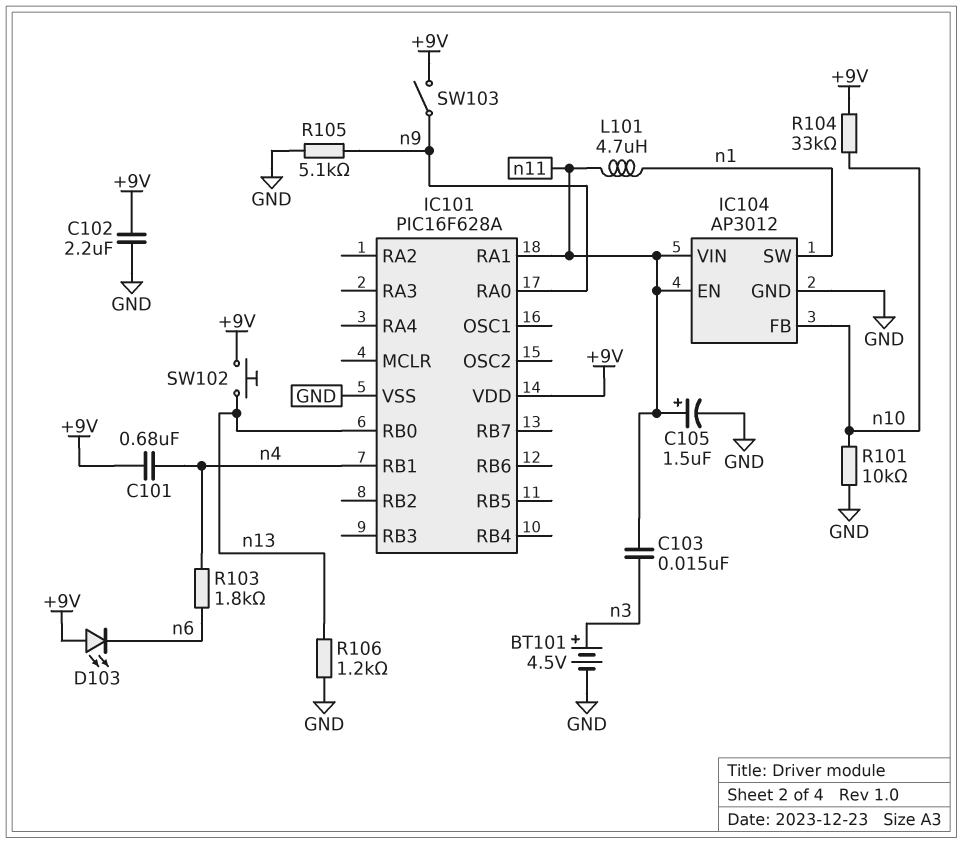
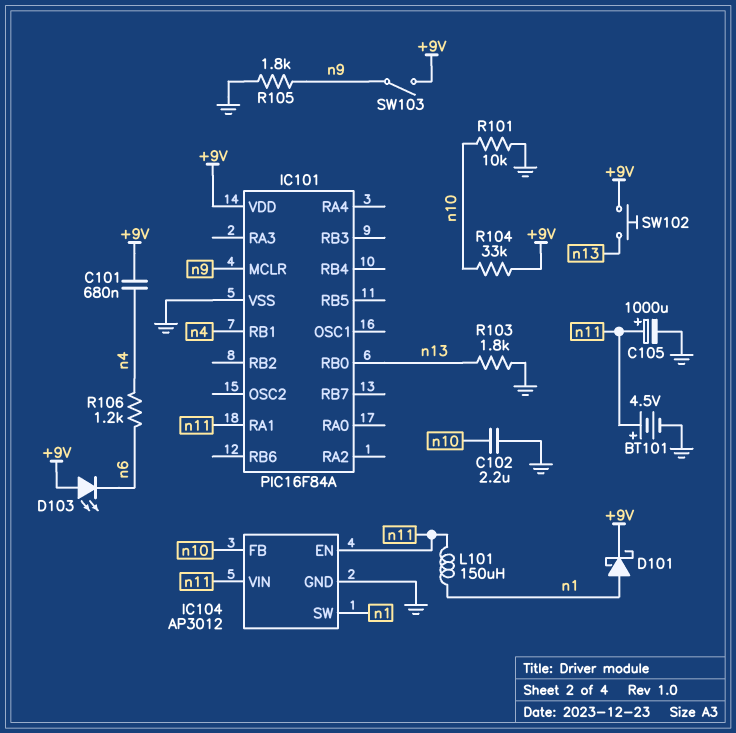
BT101: 4.5V (plus n3, minus GND) -> 4.5V (plus n11, minus GND)
C102: 2.2uF (+9V, GND) -> 2.2uF (GND, n10)
C103: 15nF (n3, n11) -> none
C105: 1.5uF (plus n11, minus GND) -> 1000uF (plus n11, minus GND)
D101: none -> schottky (A n1, K +9V)
IC101: PIC16F628A -> PIC16F84A
IC101 pin MCLR: none -> n9
IC101 pin RA0: n9 -> none
L101: 4.7uH (n1, n11) -> 150uH (n1, n11)
R103: 1.8k (n4, n6) -> 1.8k (GND, n13)
R105: 5.1k (GND, n9) -> 1.8k (GND, n9)
R106: 1.2k (GND, n13) -> 1.2k (n4, n6)

